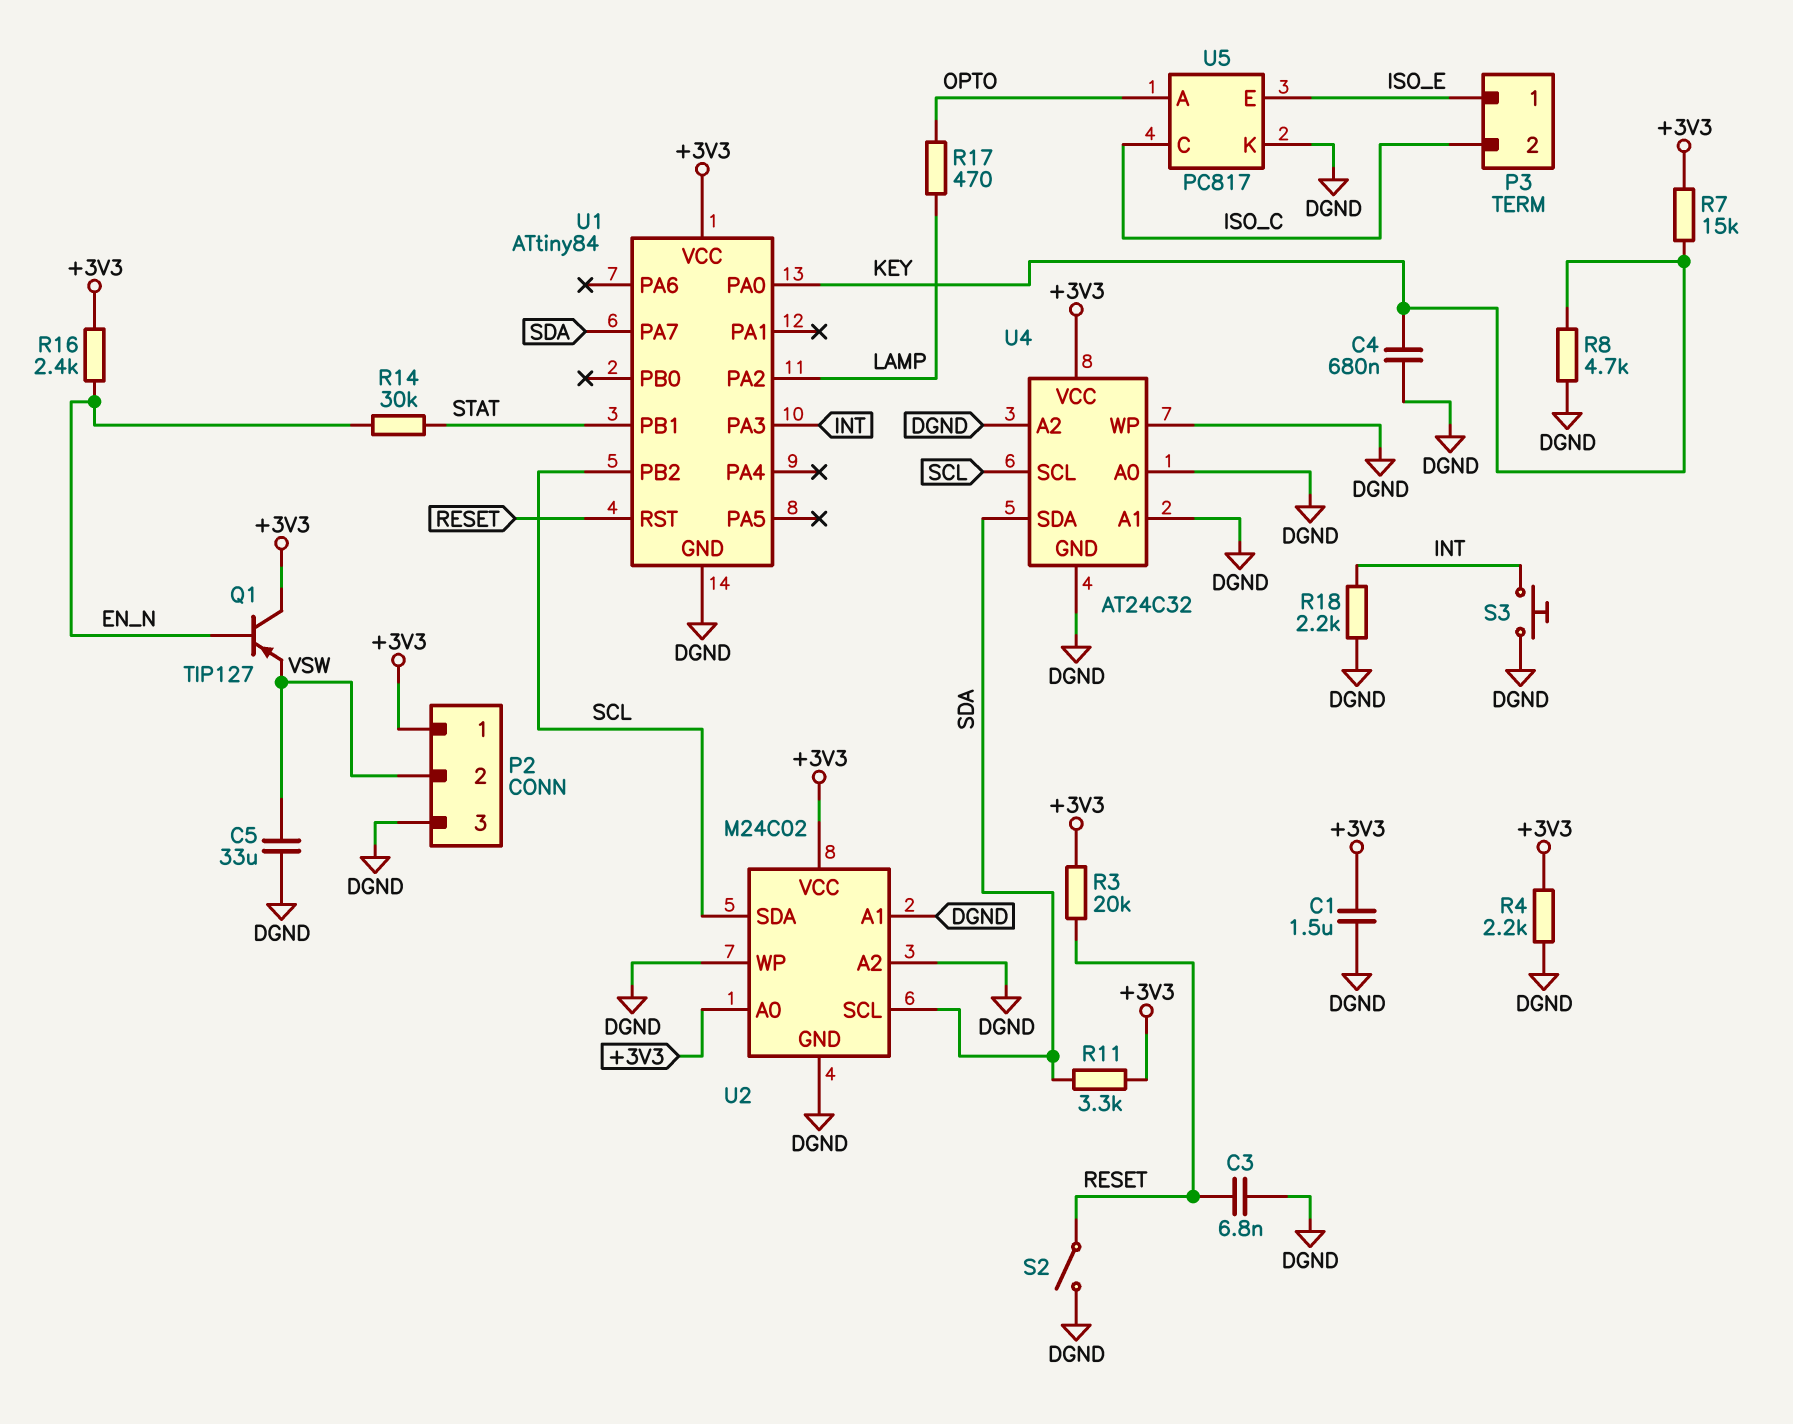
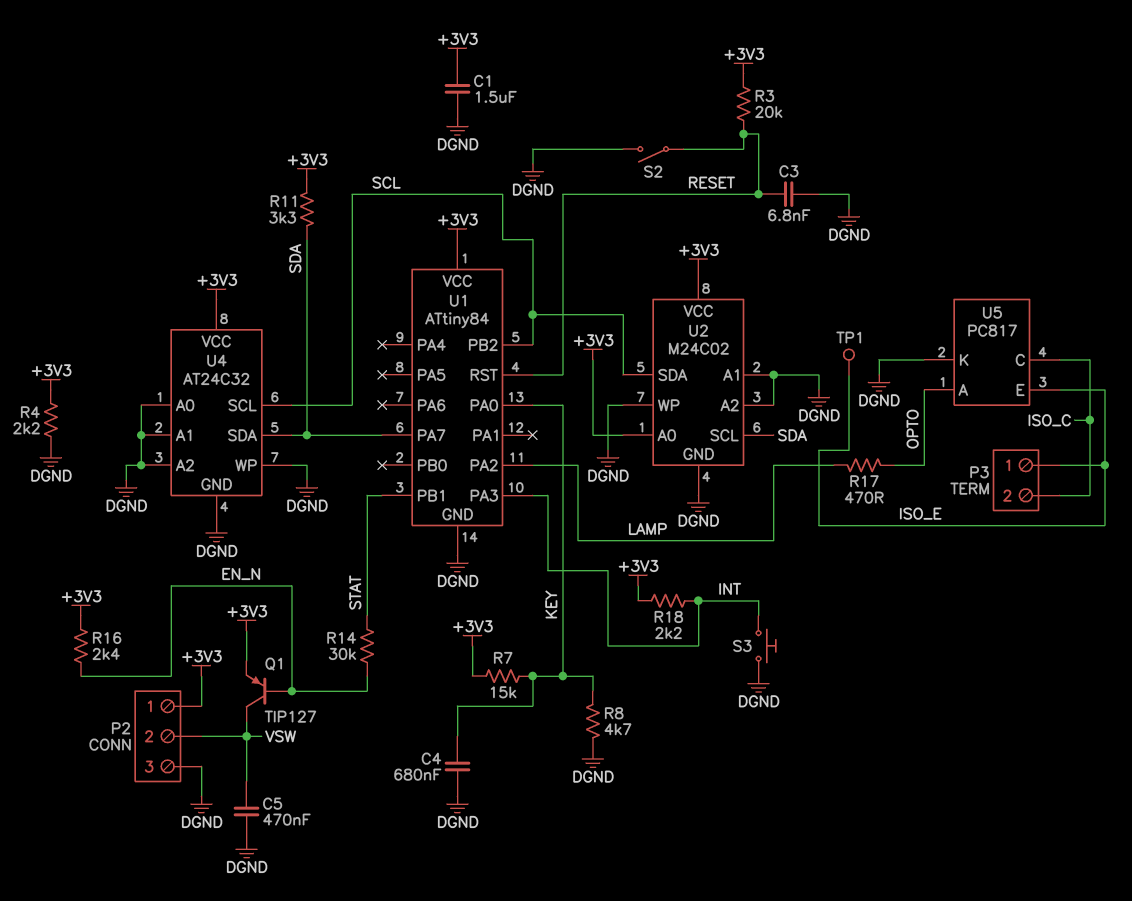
C5: 33uF (DGND, VSW) -> 470nF (DGND, VSW)
Q1: PNP TIP127 (B EN_N, C +3V3, E VSW) -> PNP TIP127 (B EN_N, C VSW, E +3V3)
R18: 2.2k (DGND, INT) -> 2.2k (+3V3, INT)
TP1: none -> test point (ISO_E)

